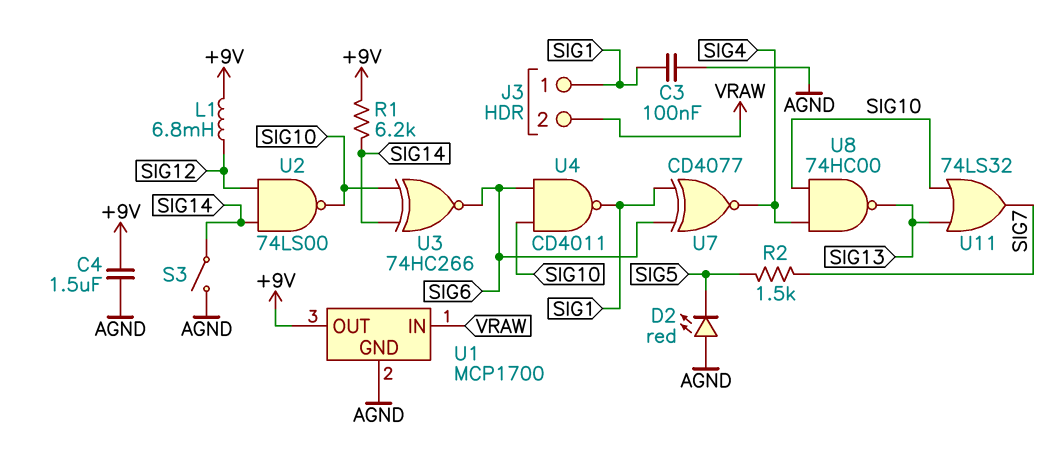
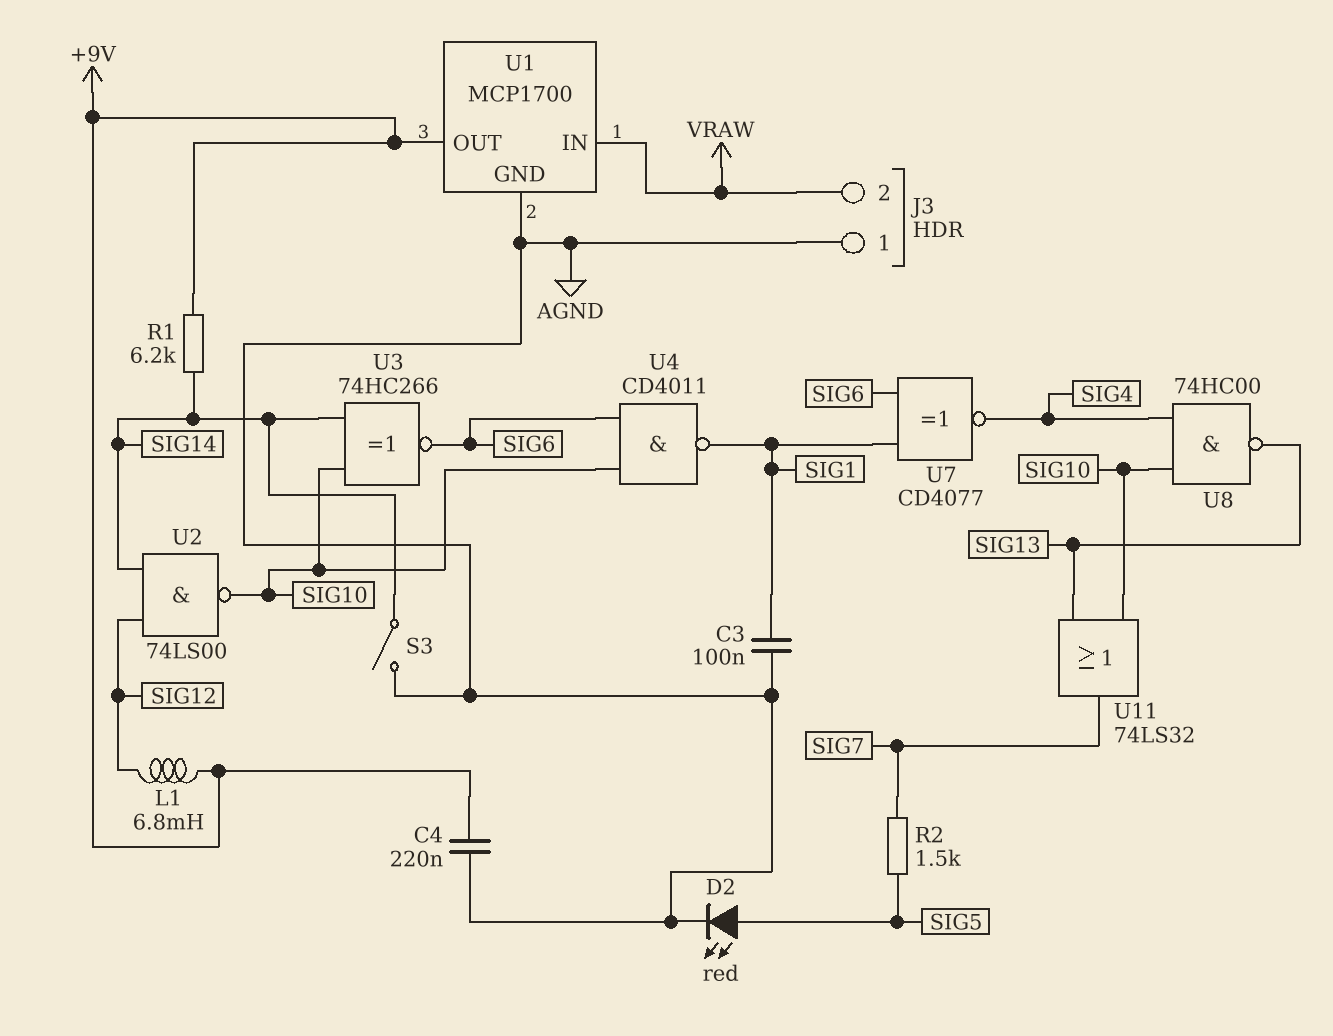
C4: 1.5uF (+9V, AGND) -> 220nF (+9V, AGND)
D2: LED red (A AGND, K SIG5) -> LED red (A SIG5, K AGND)
J3 pin 1: SIG1 -> AGND

